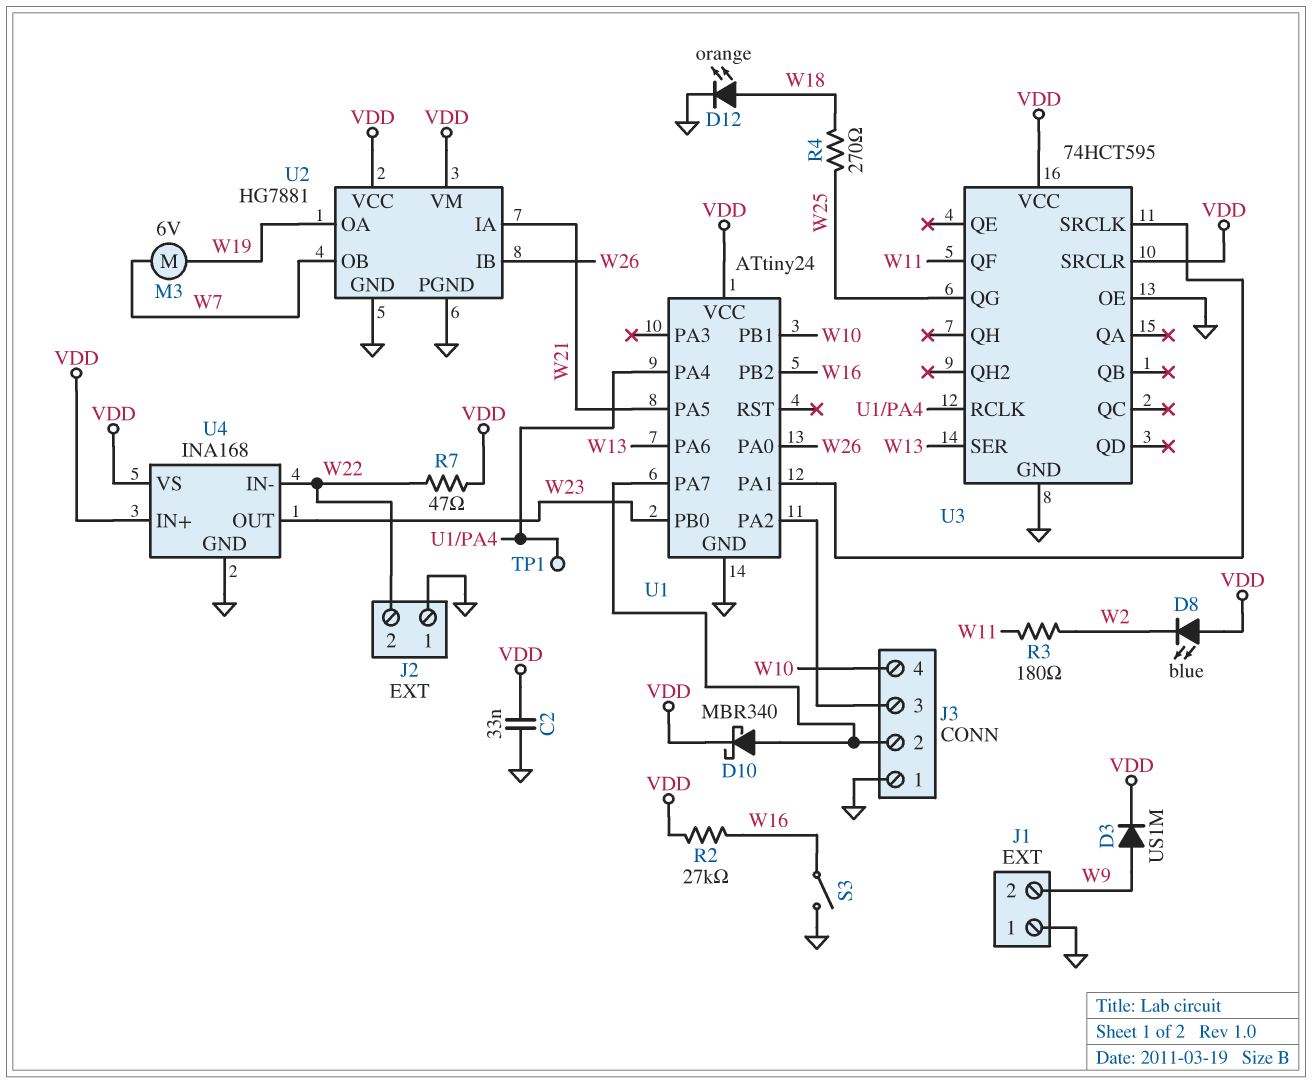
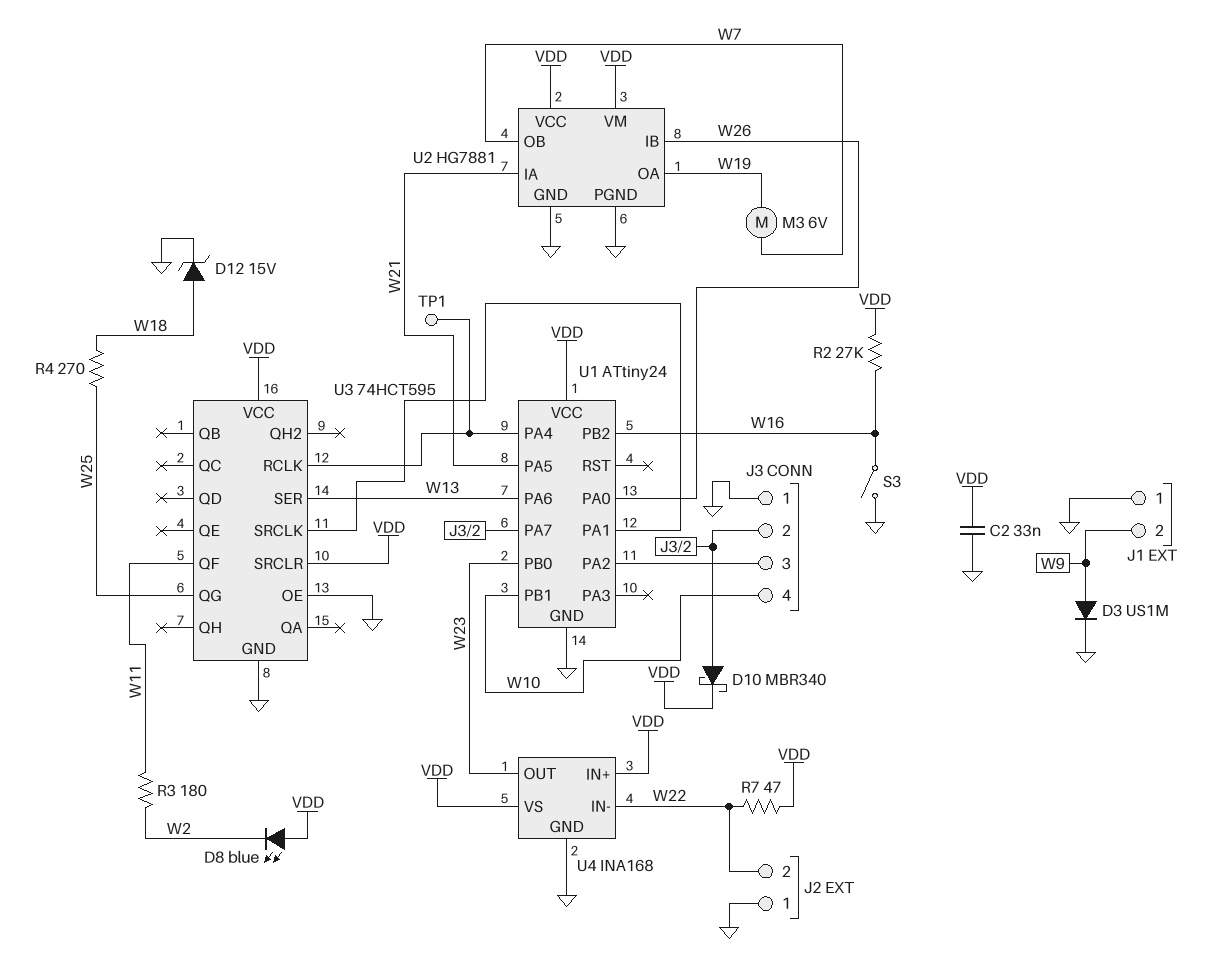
D3: diode US1M (A W9, K VDD) -> diode US1M (A W9, K GND)
D12: LED orange (A W18, K GND) -> zener 15V (A W18, K GND)

